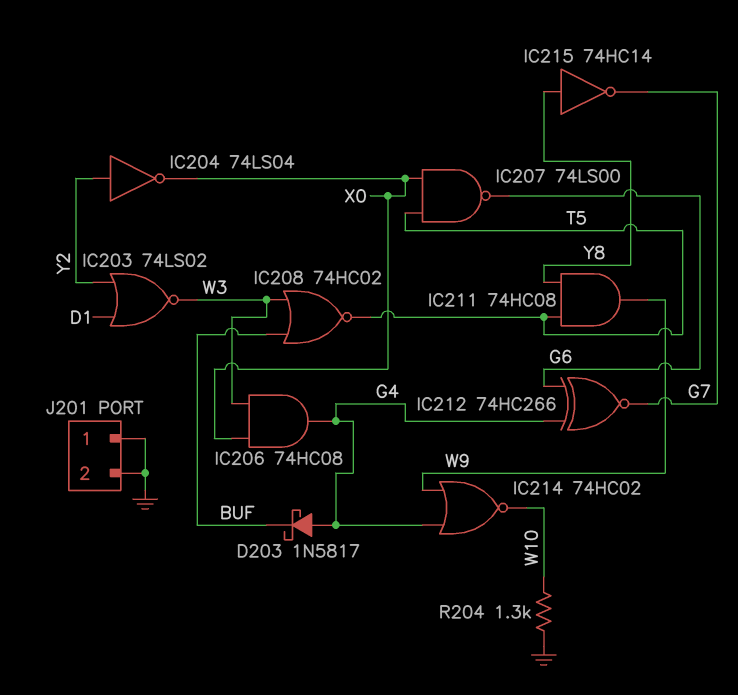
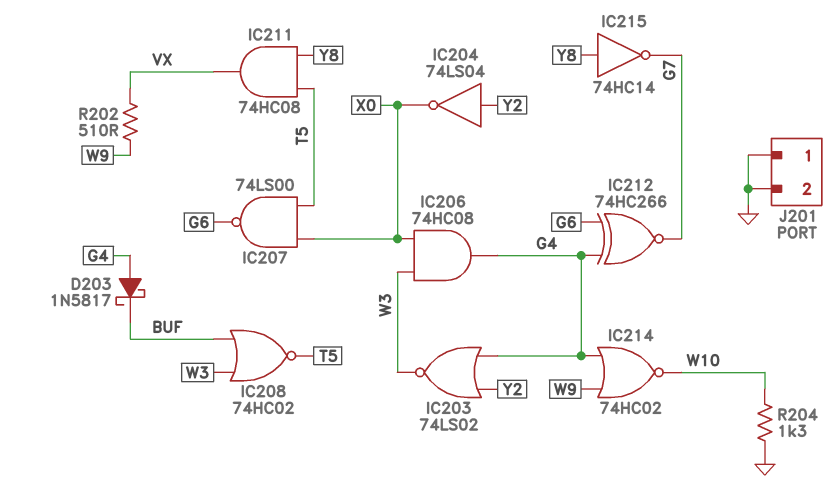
IC203: NOR 74LS02 (in D1, in Y2, out W3) -> NOR 74LS02 (in G4, in Y2, out W3)
IC211: AND 74HC08 (in T5, in Y8, out W9) -> AND 74HC08 (in T5, in Y8, out VX)
R202: none -> 510 (VX, W9)

